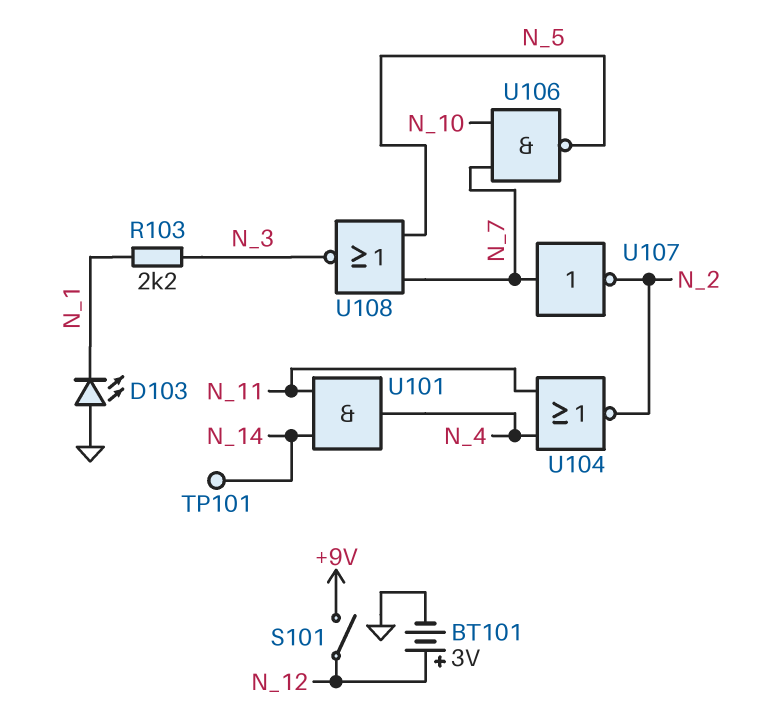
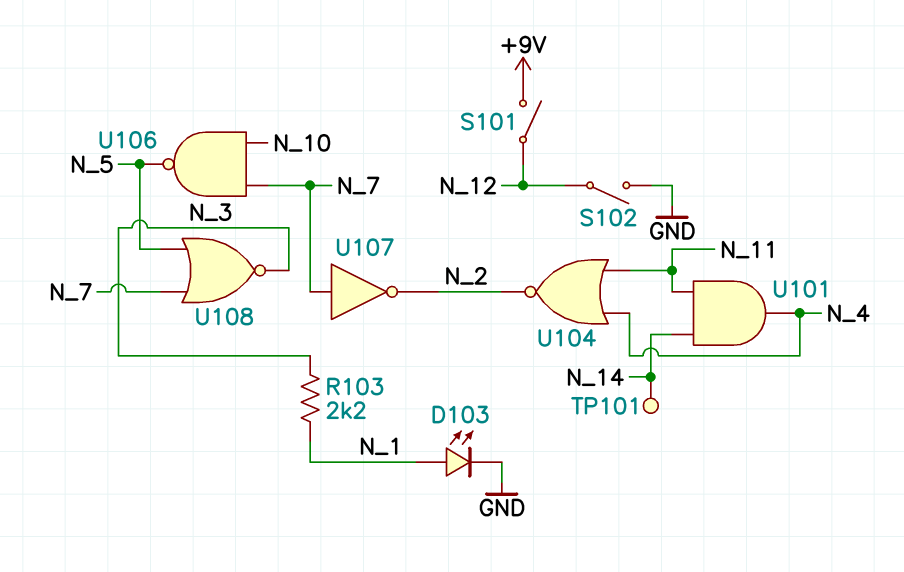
BT101: 3V (plus N_12, minus GND) -> none
D103: LED (A GND, K N_1) -> LED (A N_1, K GND)
S102: none -> switch (GND, N_12)

